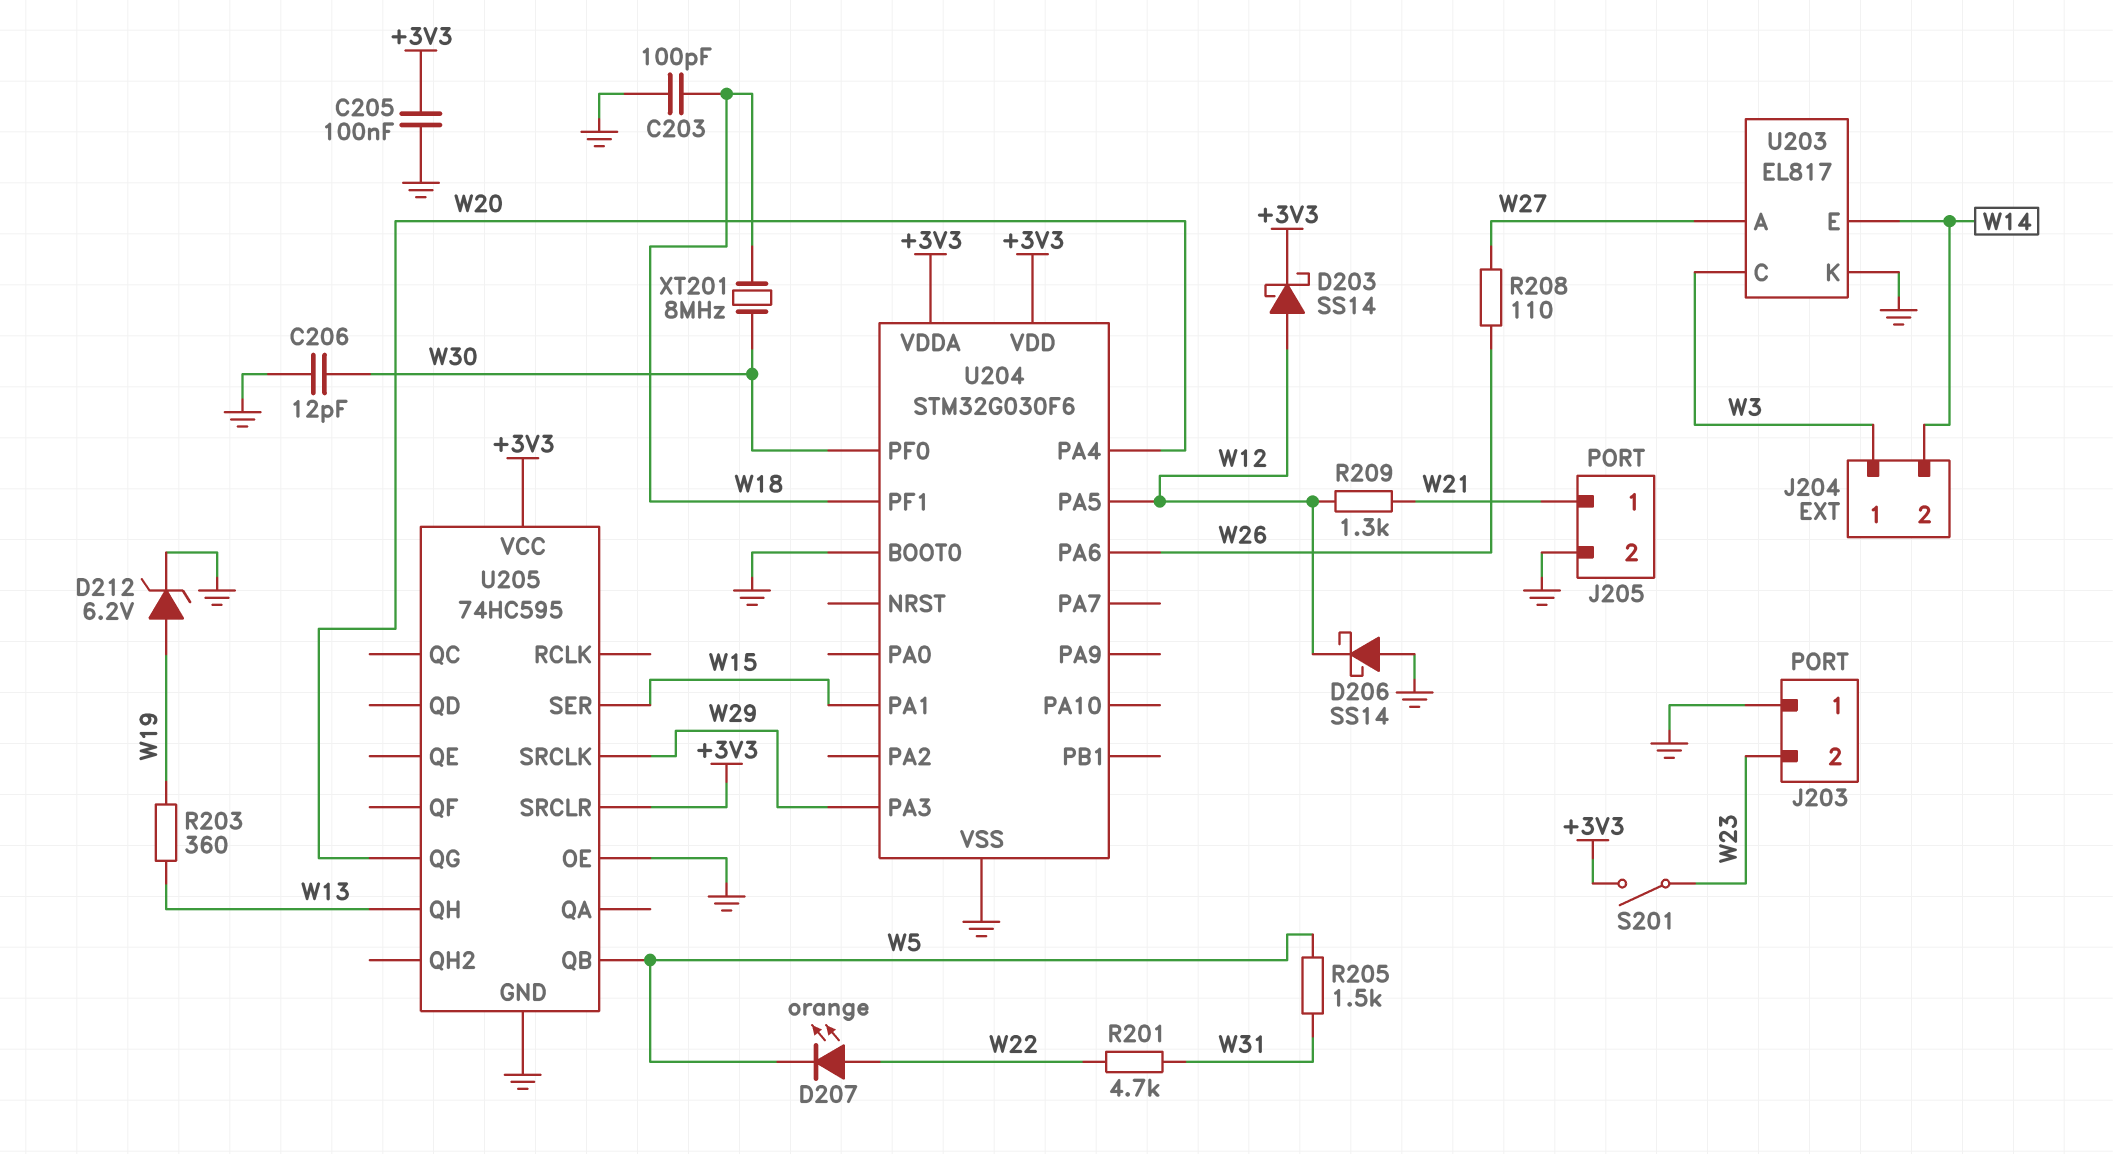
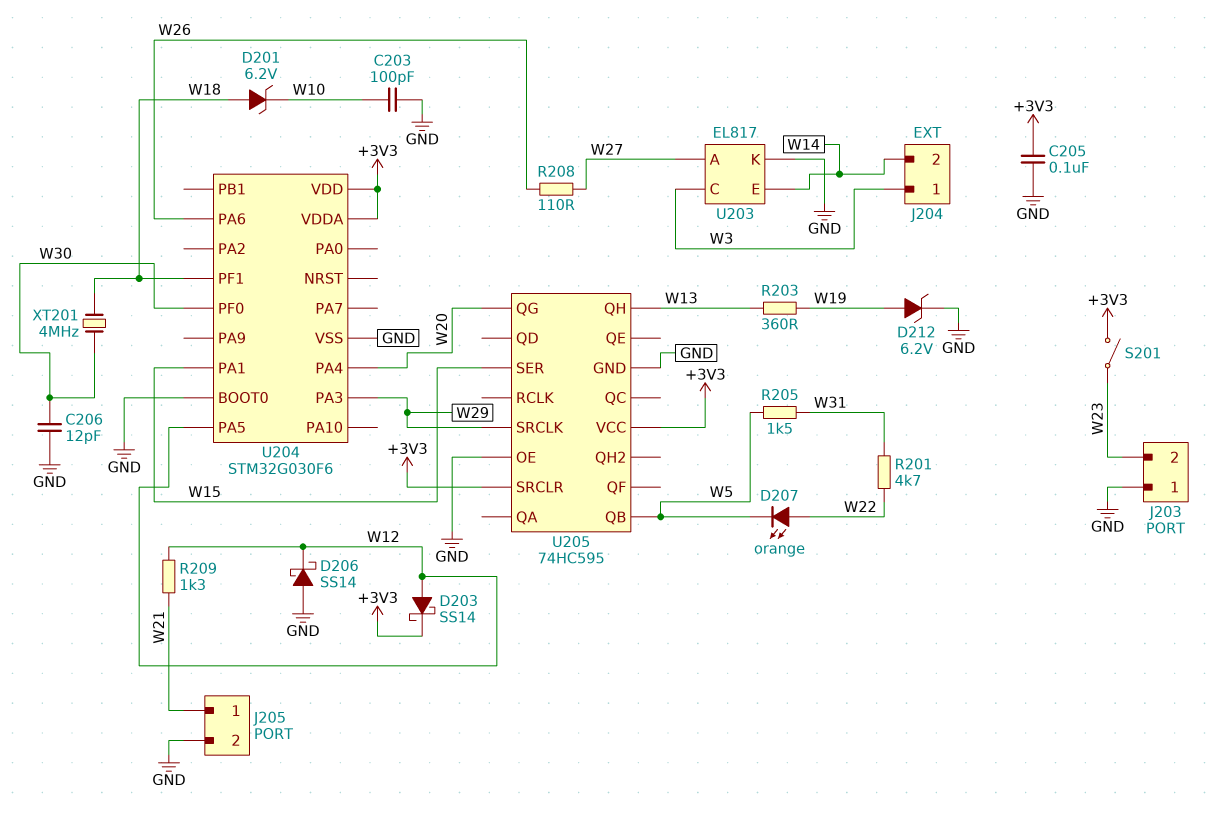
C203: 100pF (GND, W18) -> 100pF (GND, W10)
D201: none -> zener 6.2V (A W18, K W10)
XT201: 8MHz (W18, W30) -> 4MHz (W18, W30)

